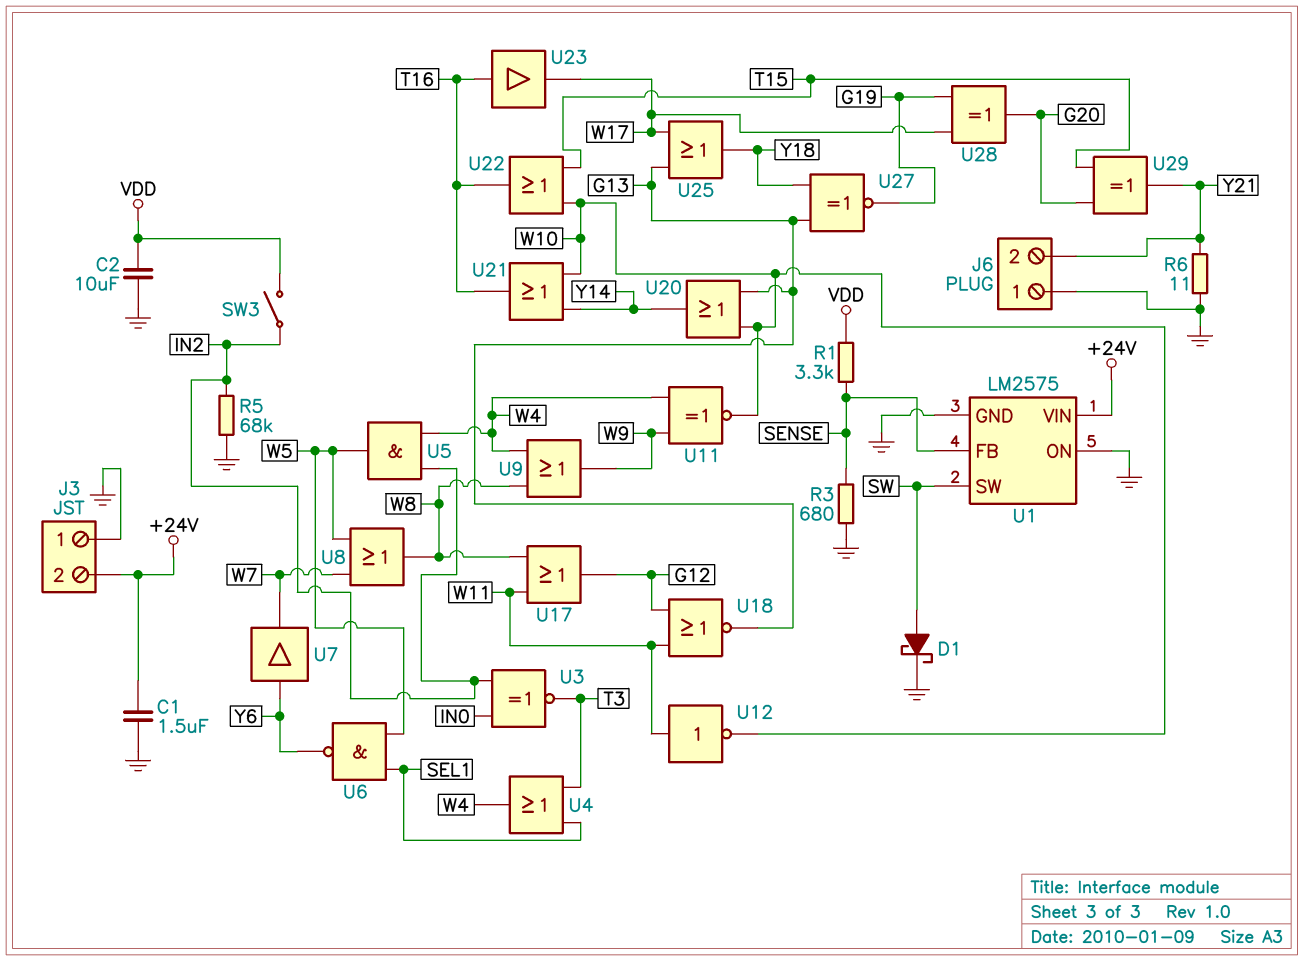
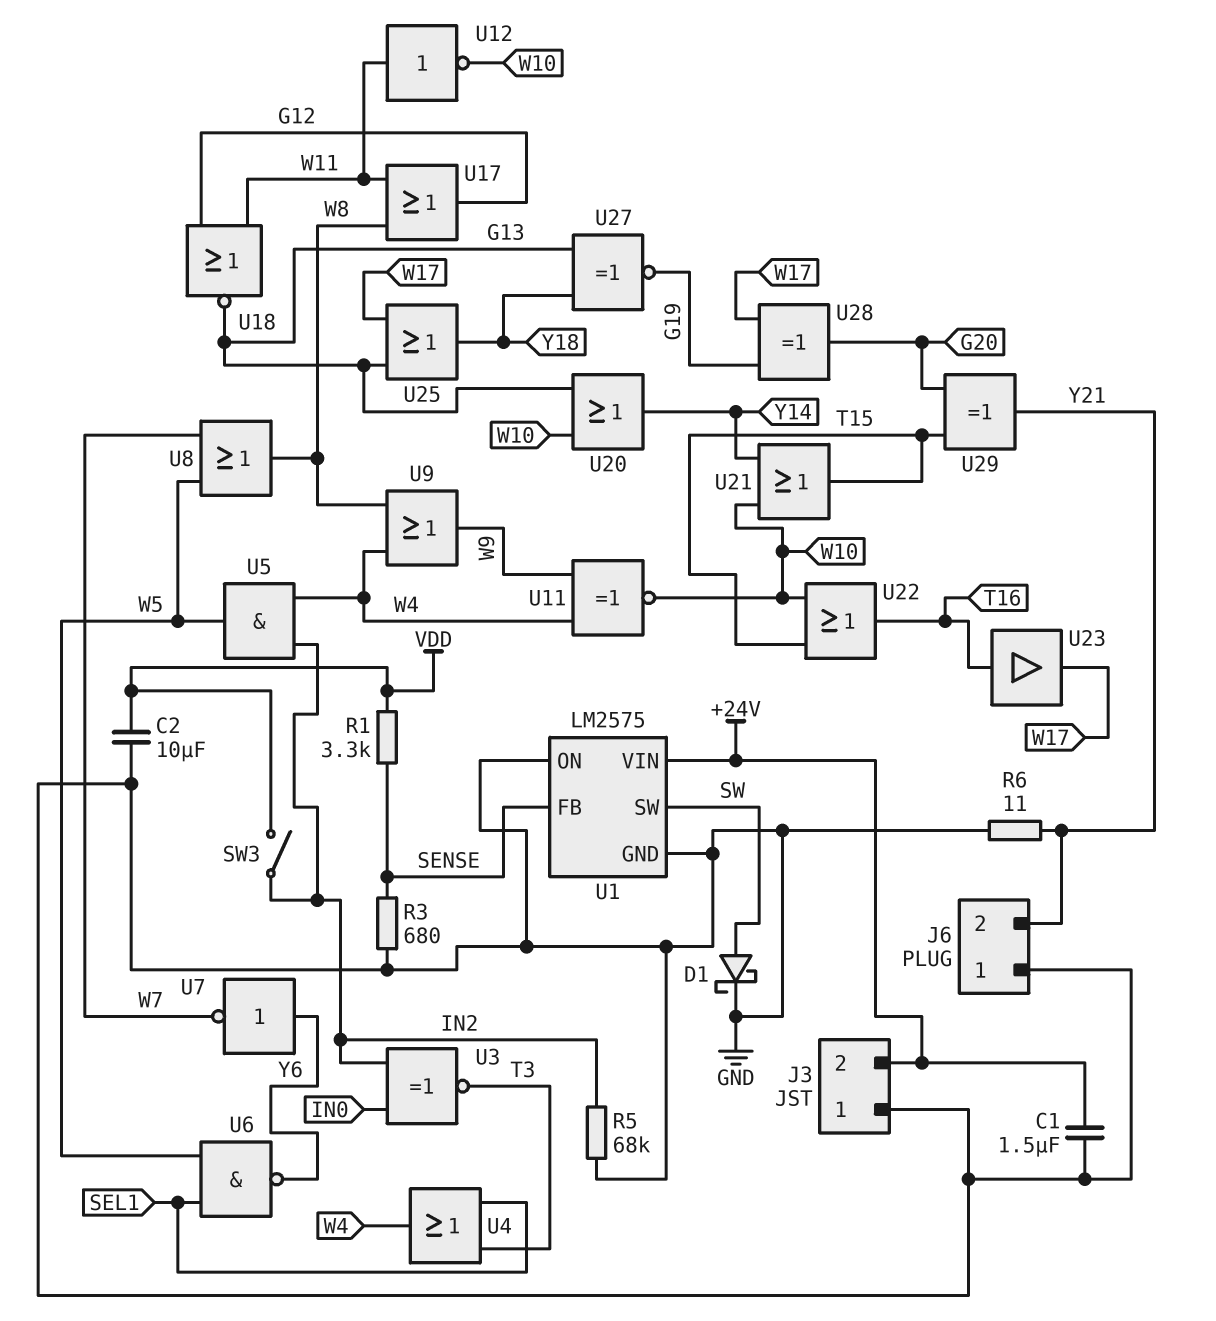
U7: buffer (in Y6, out W7) -> NOT (in Y6, out W7)
U21: OR (in W10, in Y14, out T16) -> OR (in W10, in Y14, out T15)

